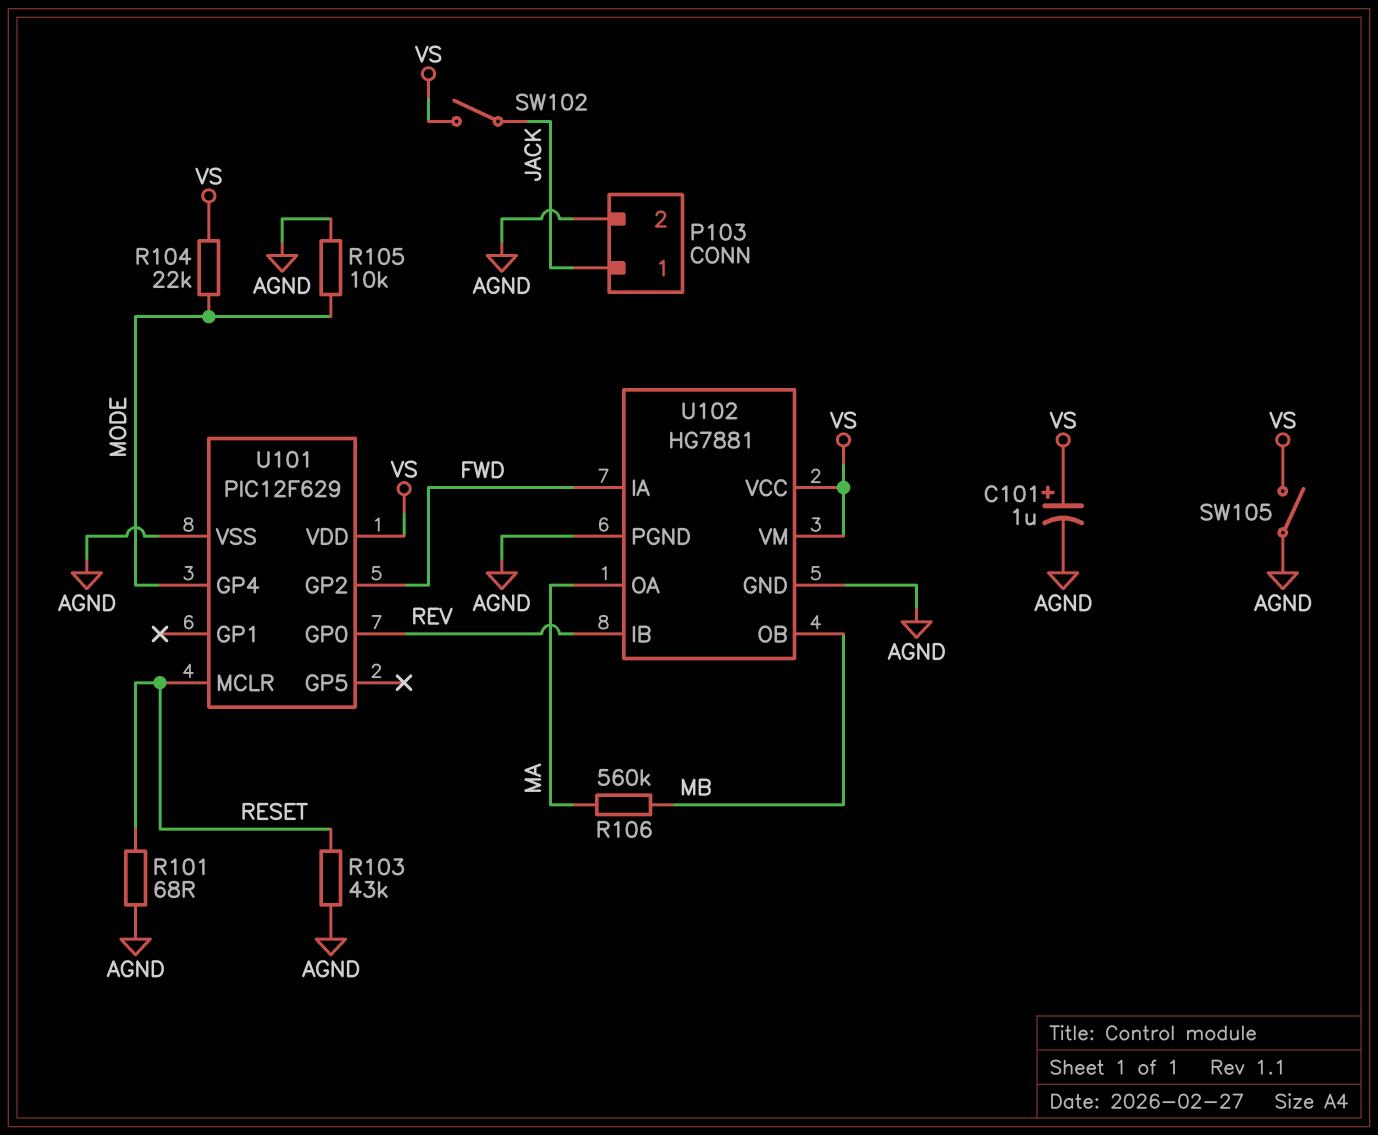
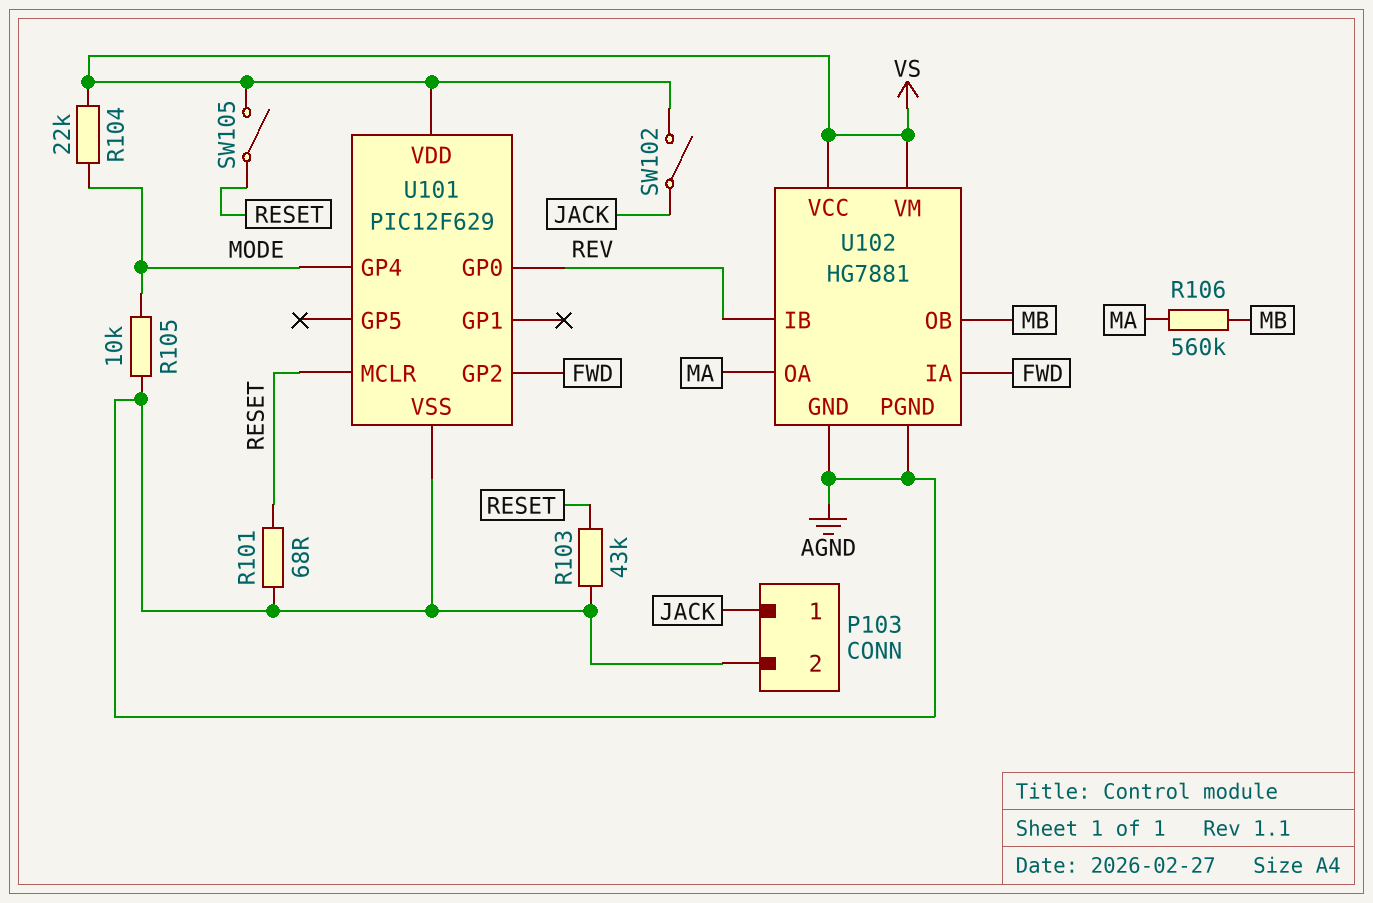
C101: 1uF (plus VS, minus AGND) -> none
SW105: switch (AGND, VS) -> switch (RESET, VS)

